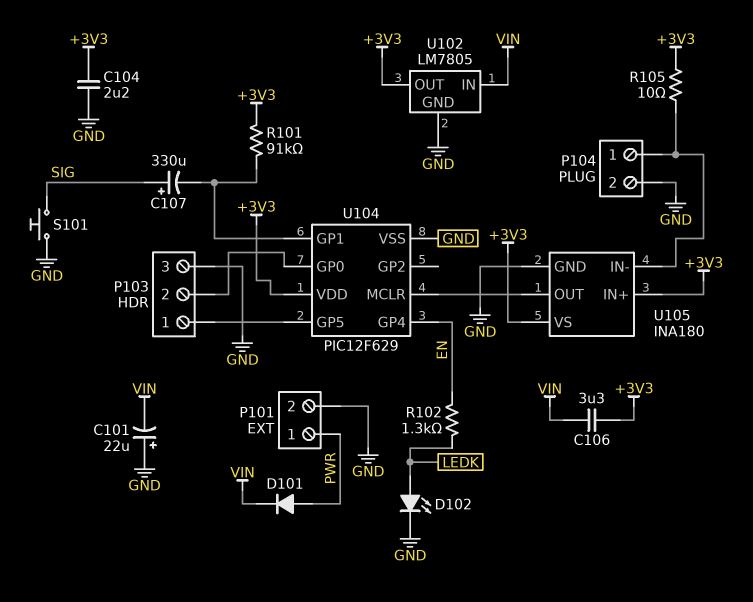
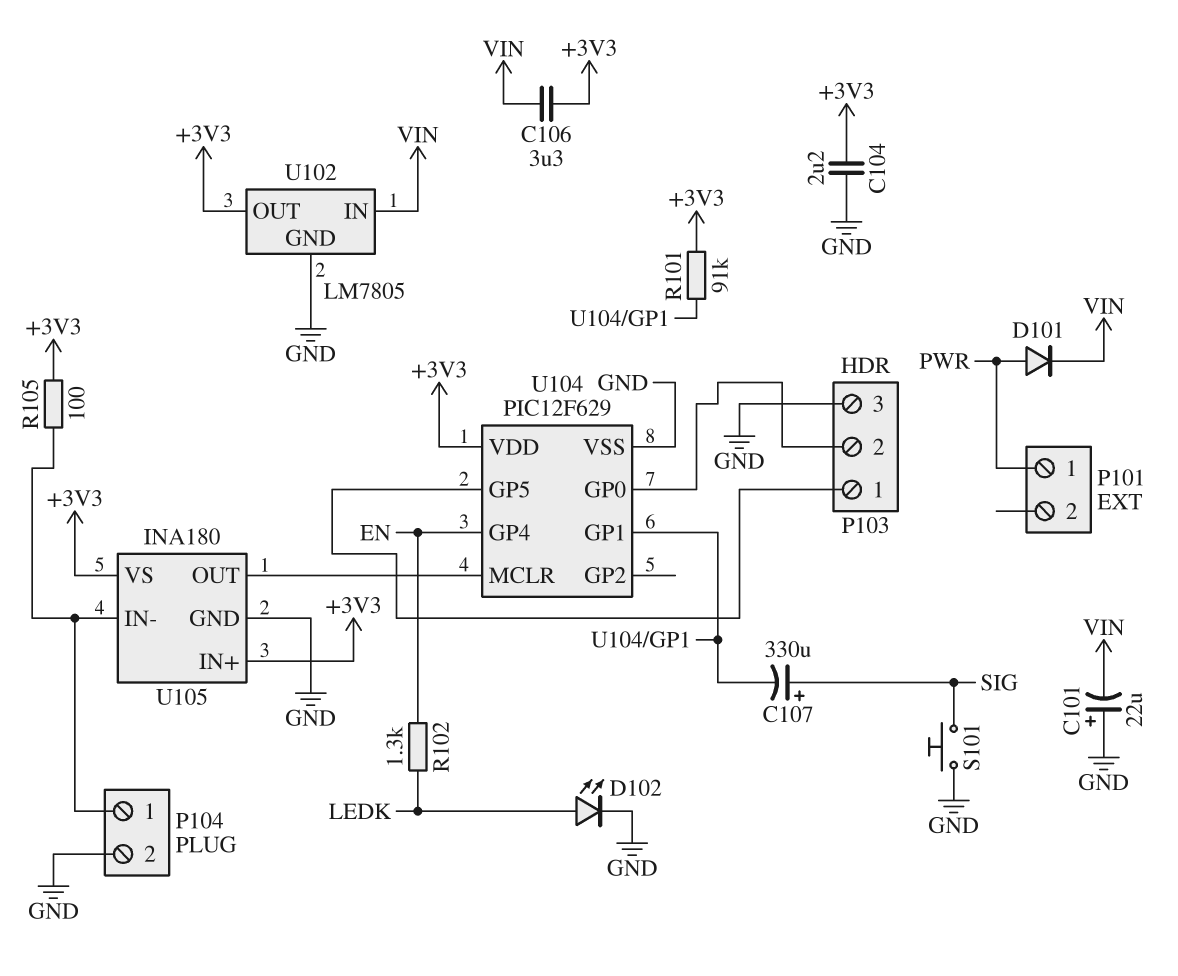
P101 pin 2: GND -> none
R105: 10 (+3V3, P104/1) -> 100 (+3V3, P104/1)

